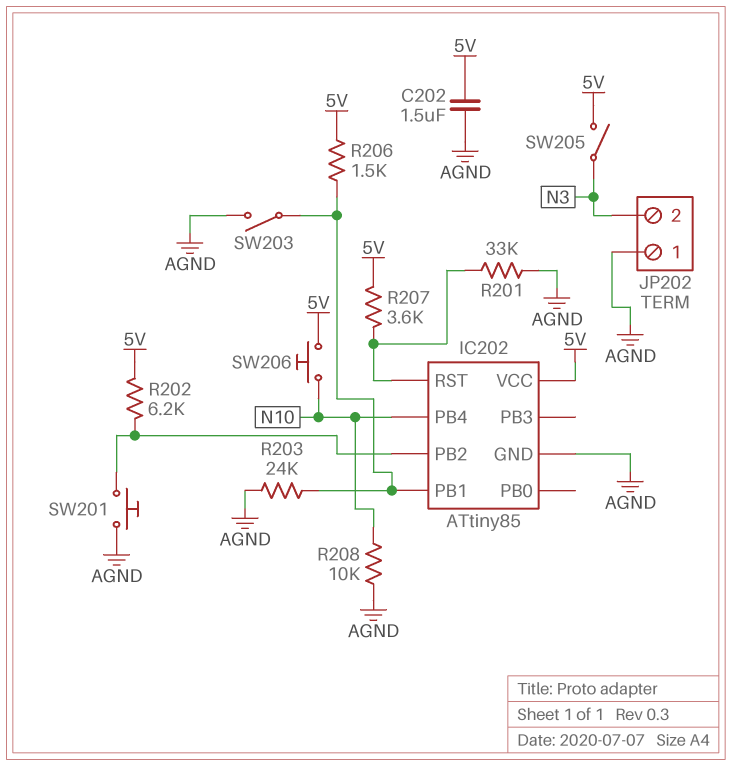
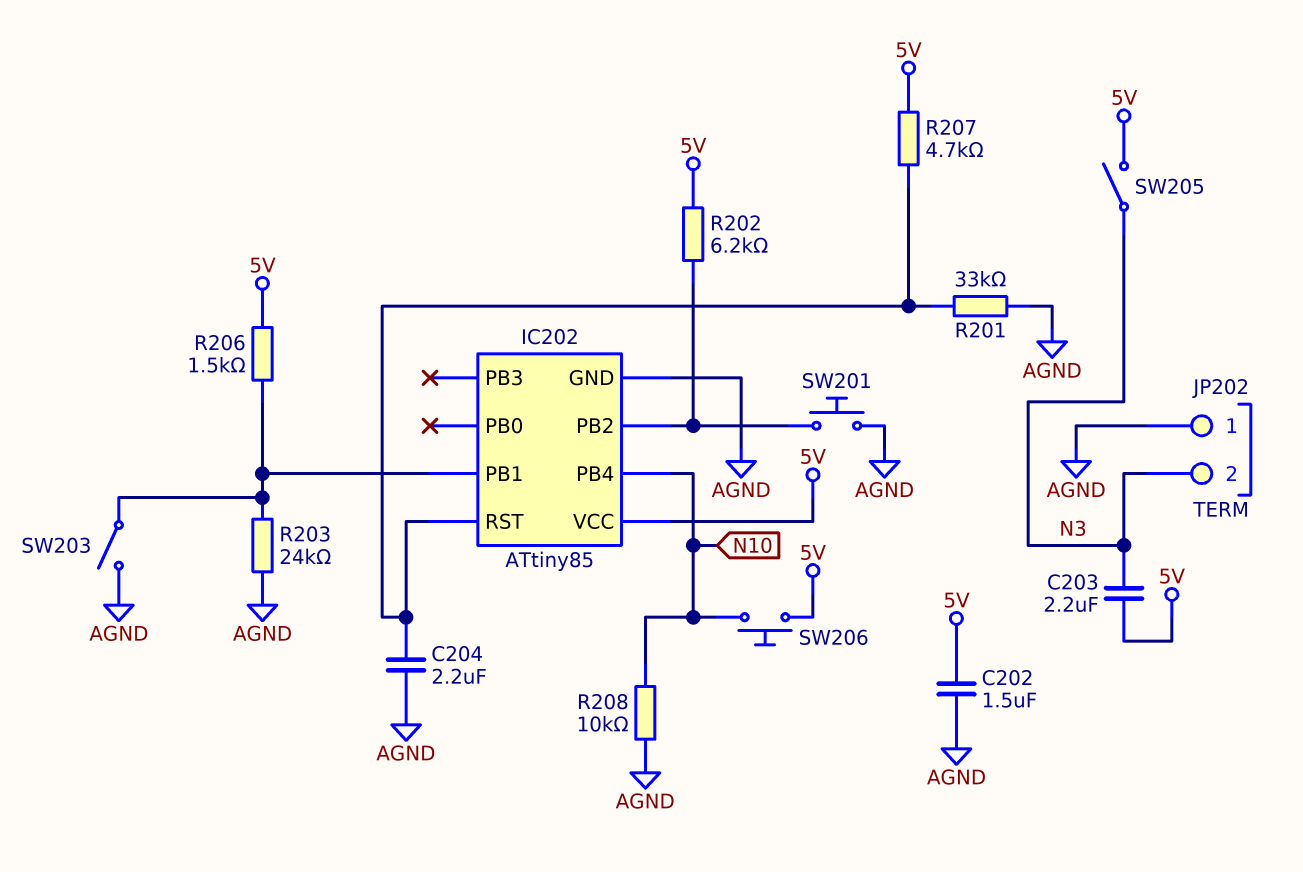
C203: none -> 2.2uF (5V, N3)
C204: none -> 2.2uF (AGND, IC202/RST)
R207: 3.6k (5V, IC202/RST) -> 4.7k (5V, IC202/RST)

